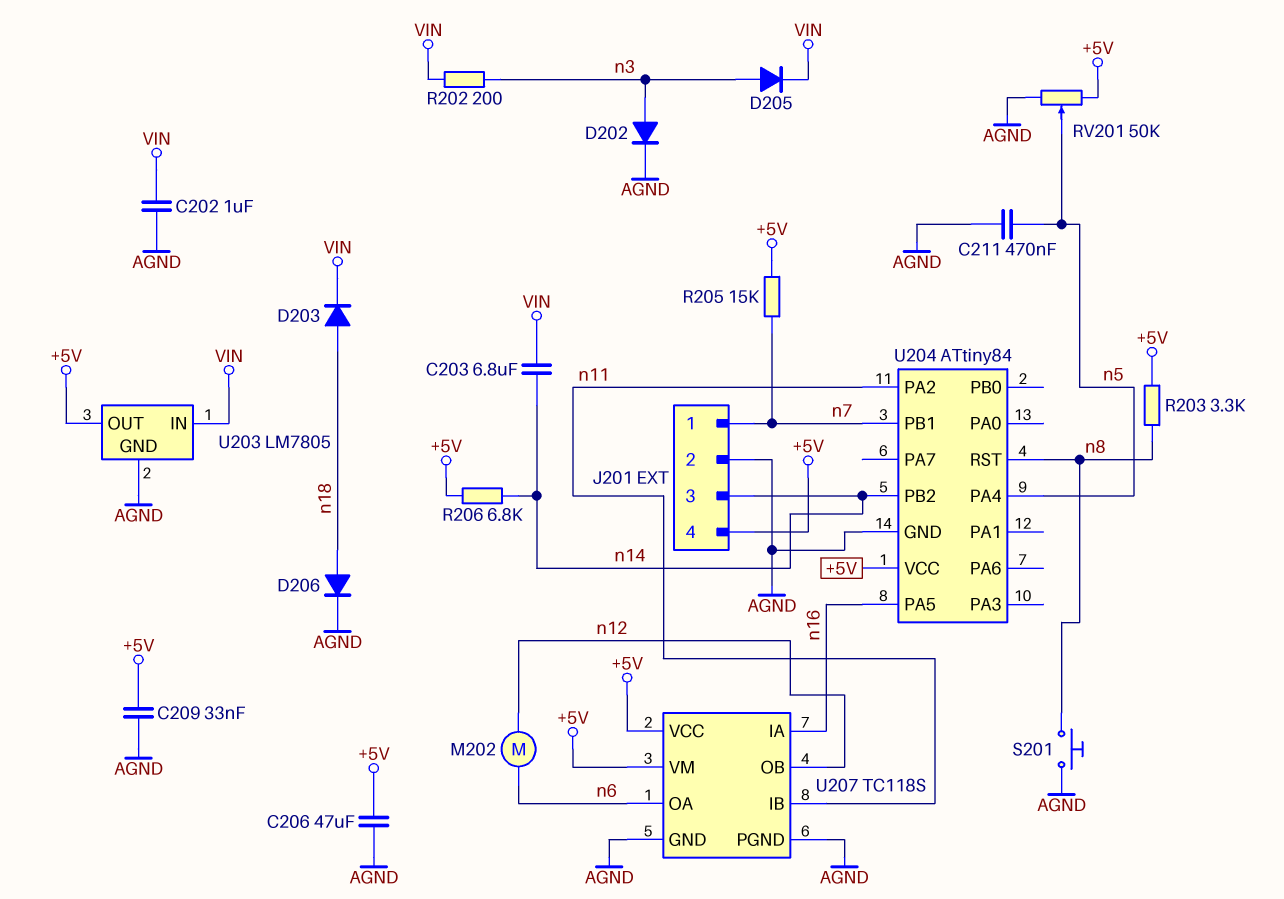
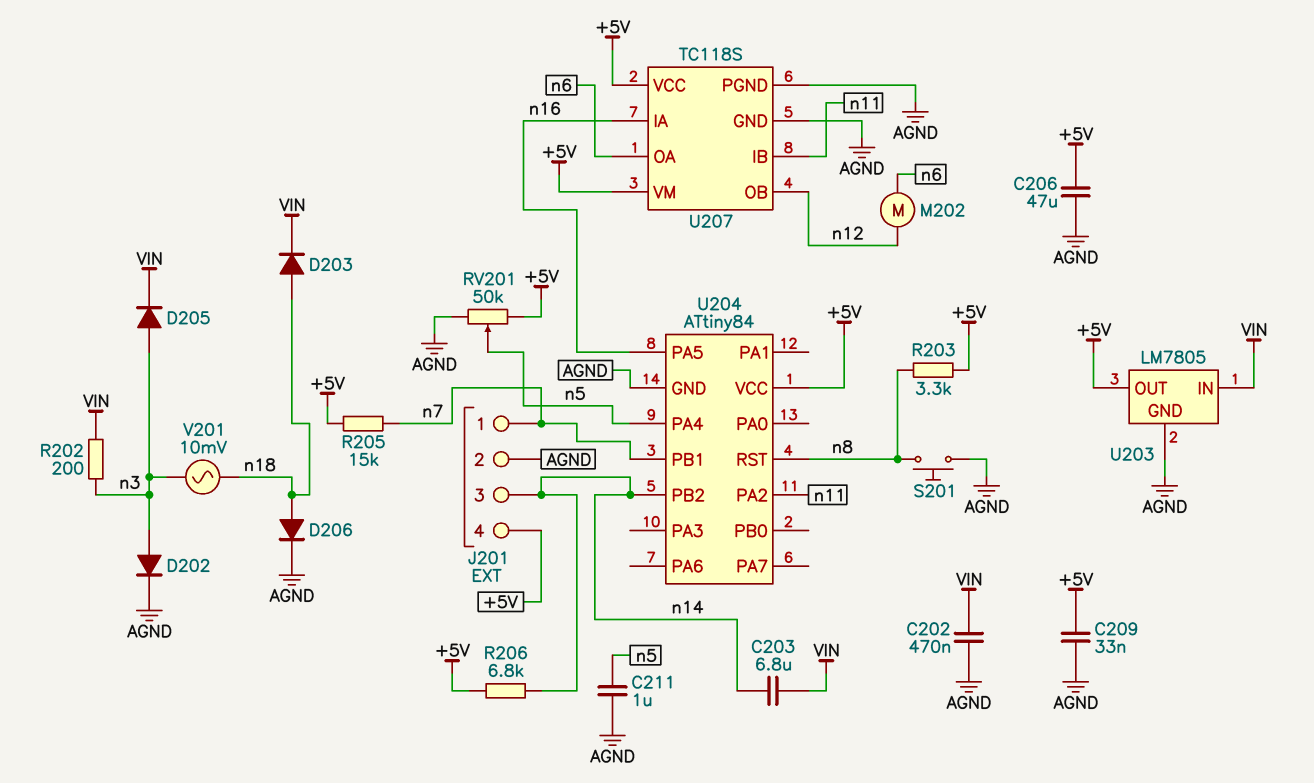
C202: 1uF (AGND, VIN) -> 470nF (AGND, VIN)
C211: 470nF (AGND, n5) -> 1uF (AGND, n5)
V201: none -> AC 10mV (n3, n18)

